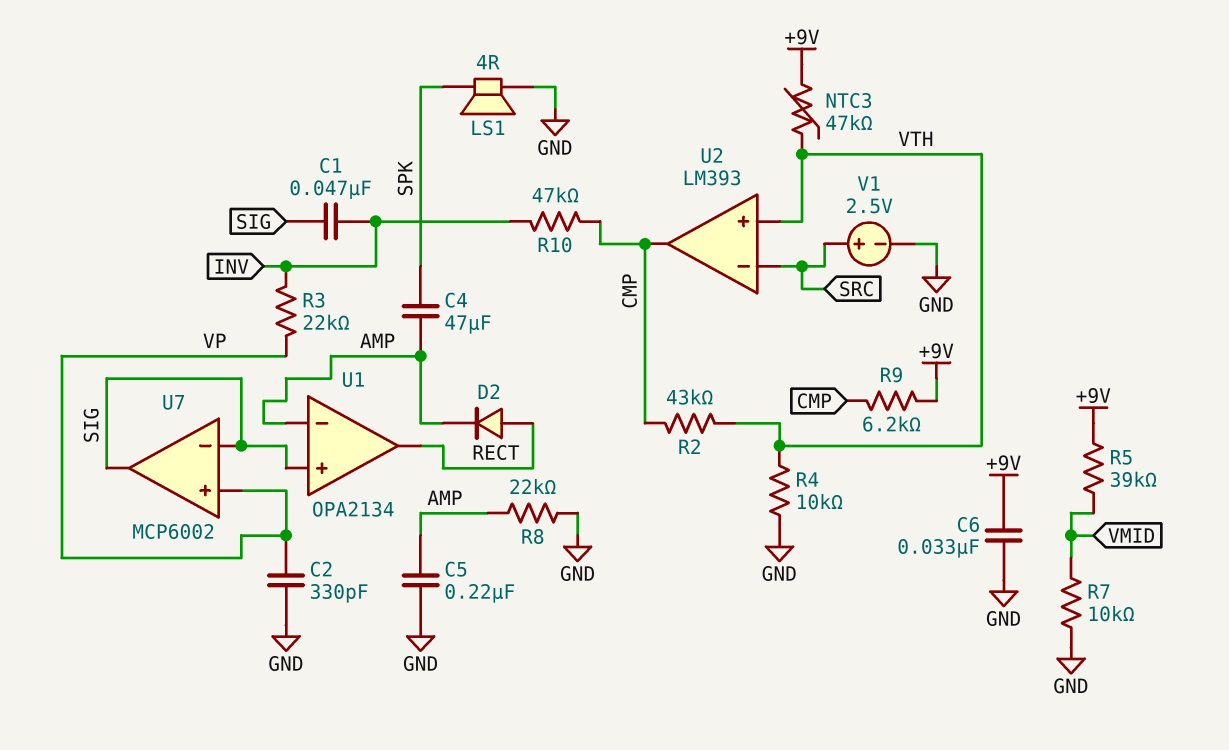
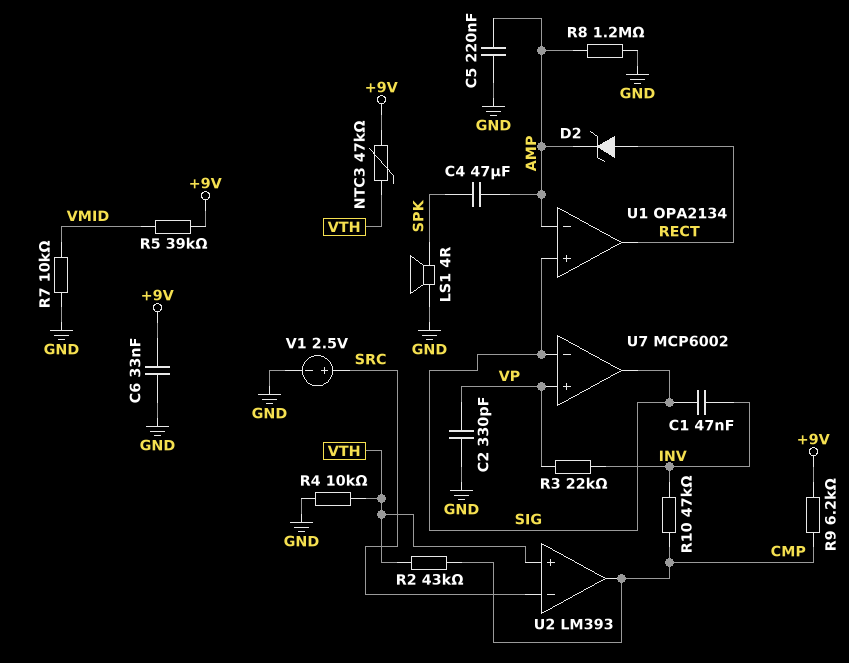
D2: diode (A RECT, K AMP) -> zener (A RECT, K AMP)
R8: 22k (AMP, GND) -> 1.2M (AMP, GND)

